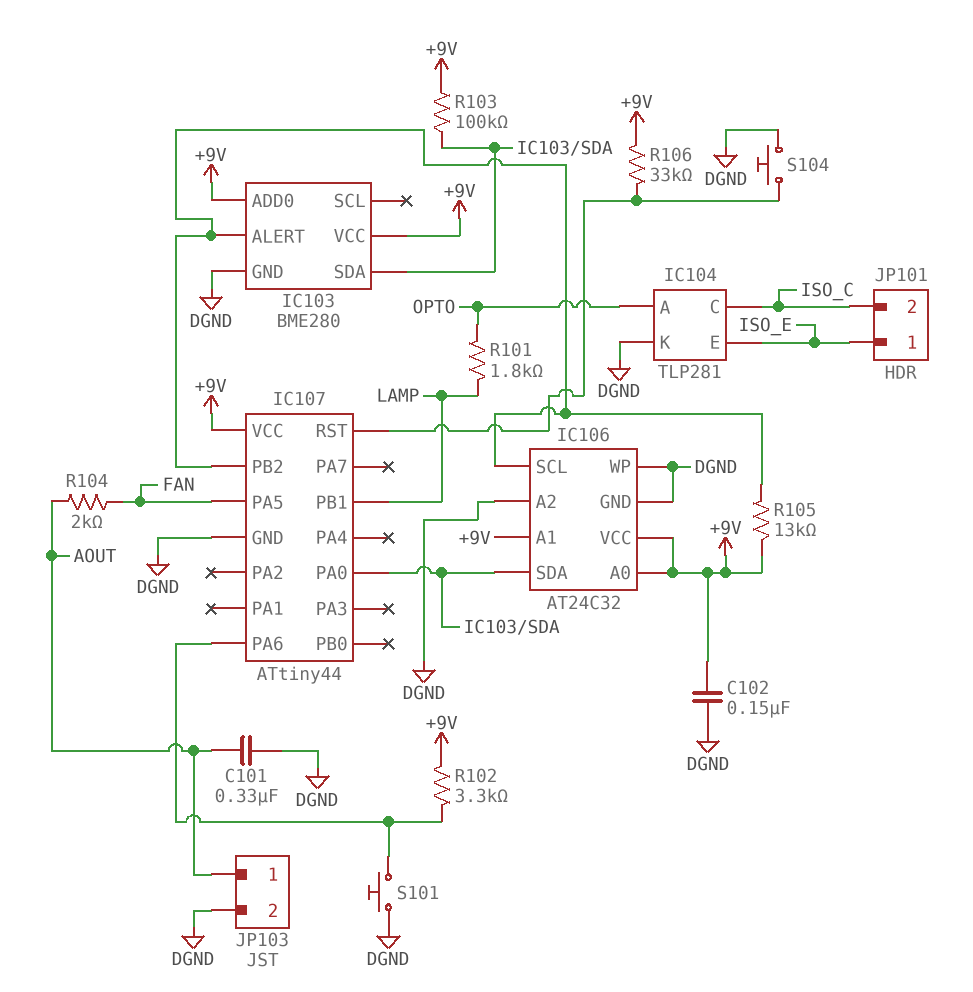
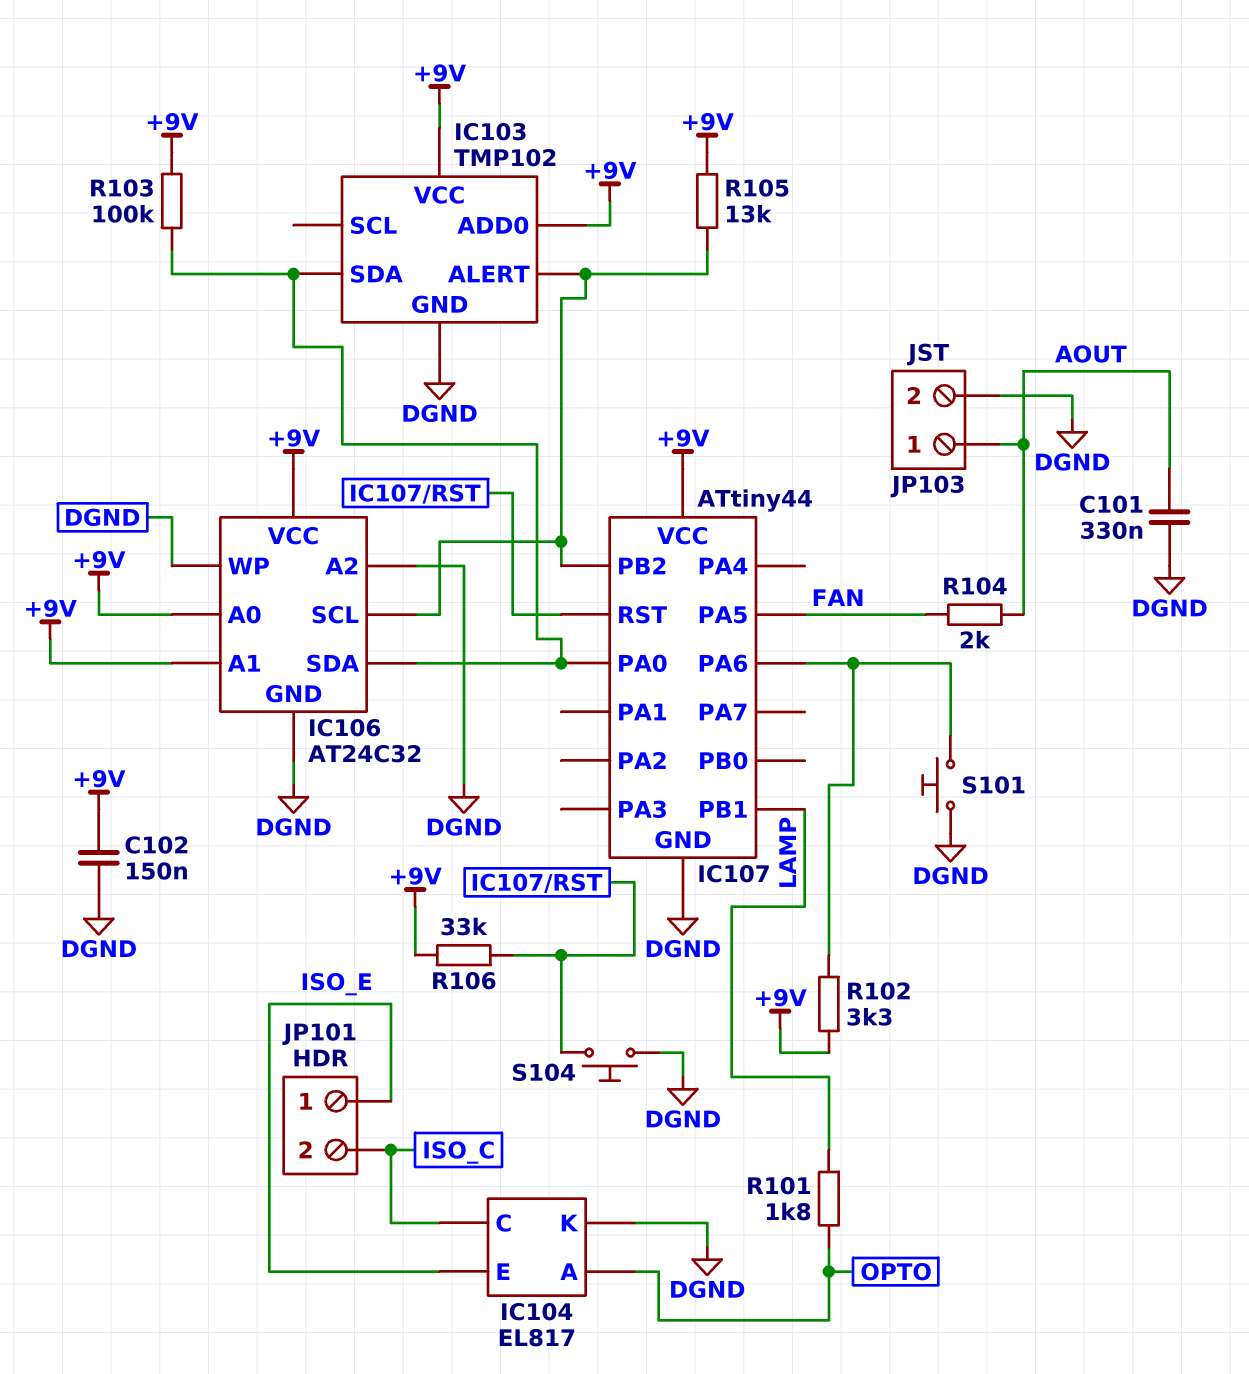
IC103: BME280 -> TMP102
IC104: TLP281 -> EL817

